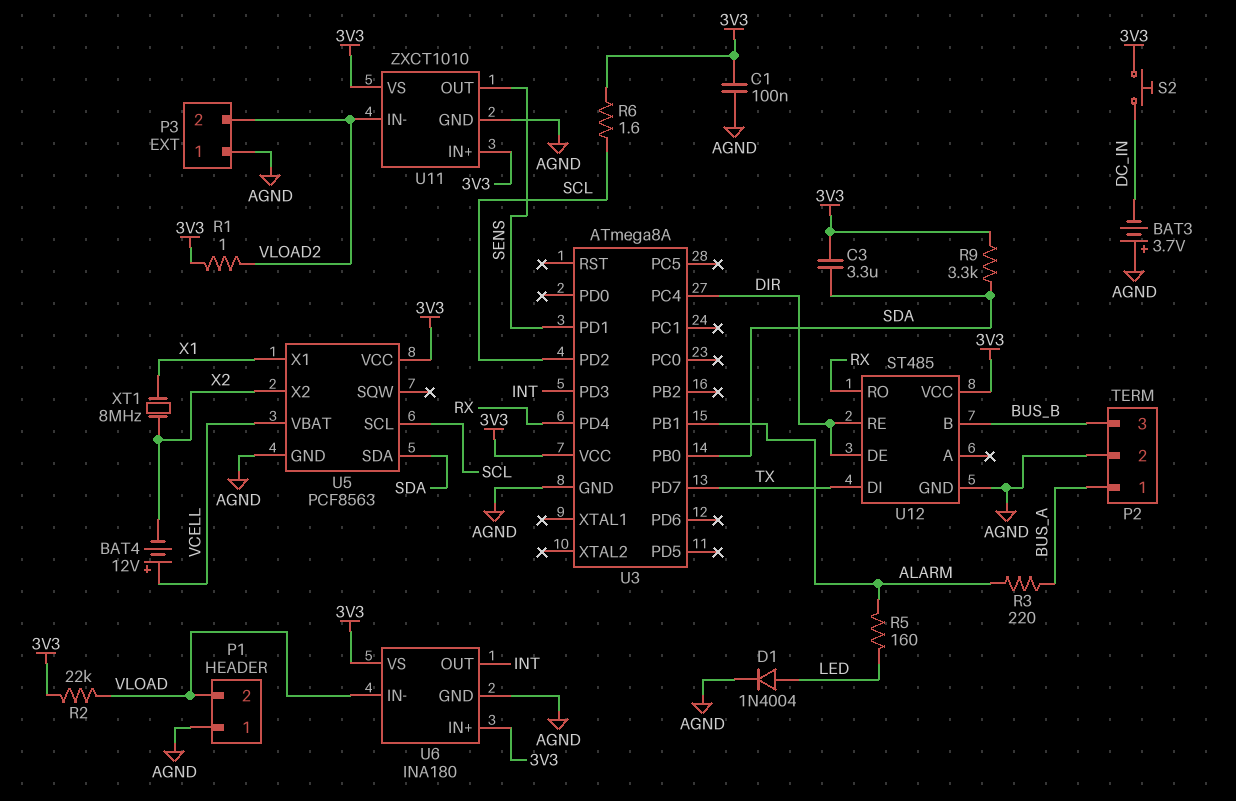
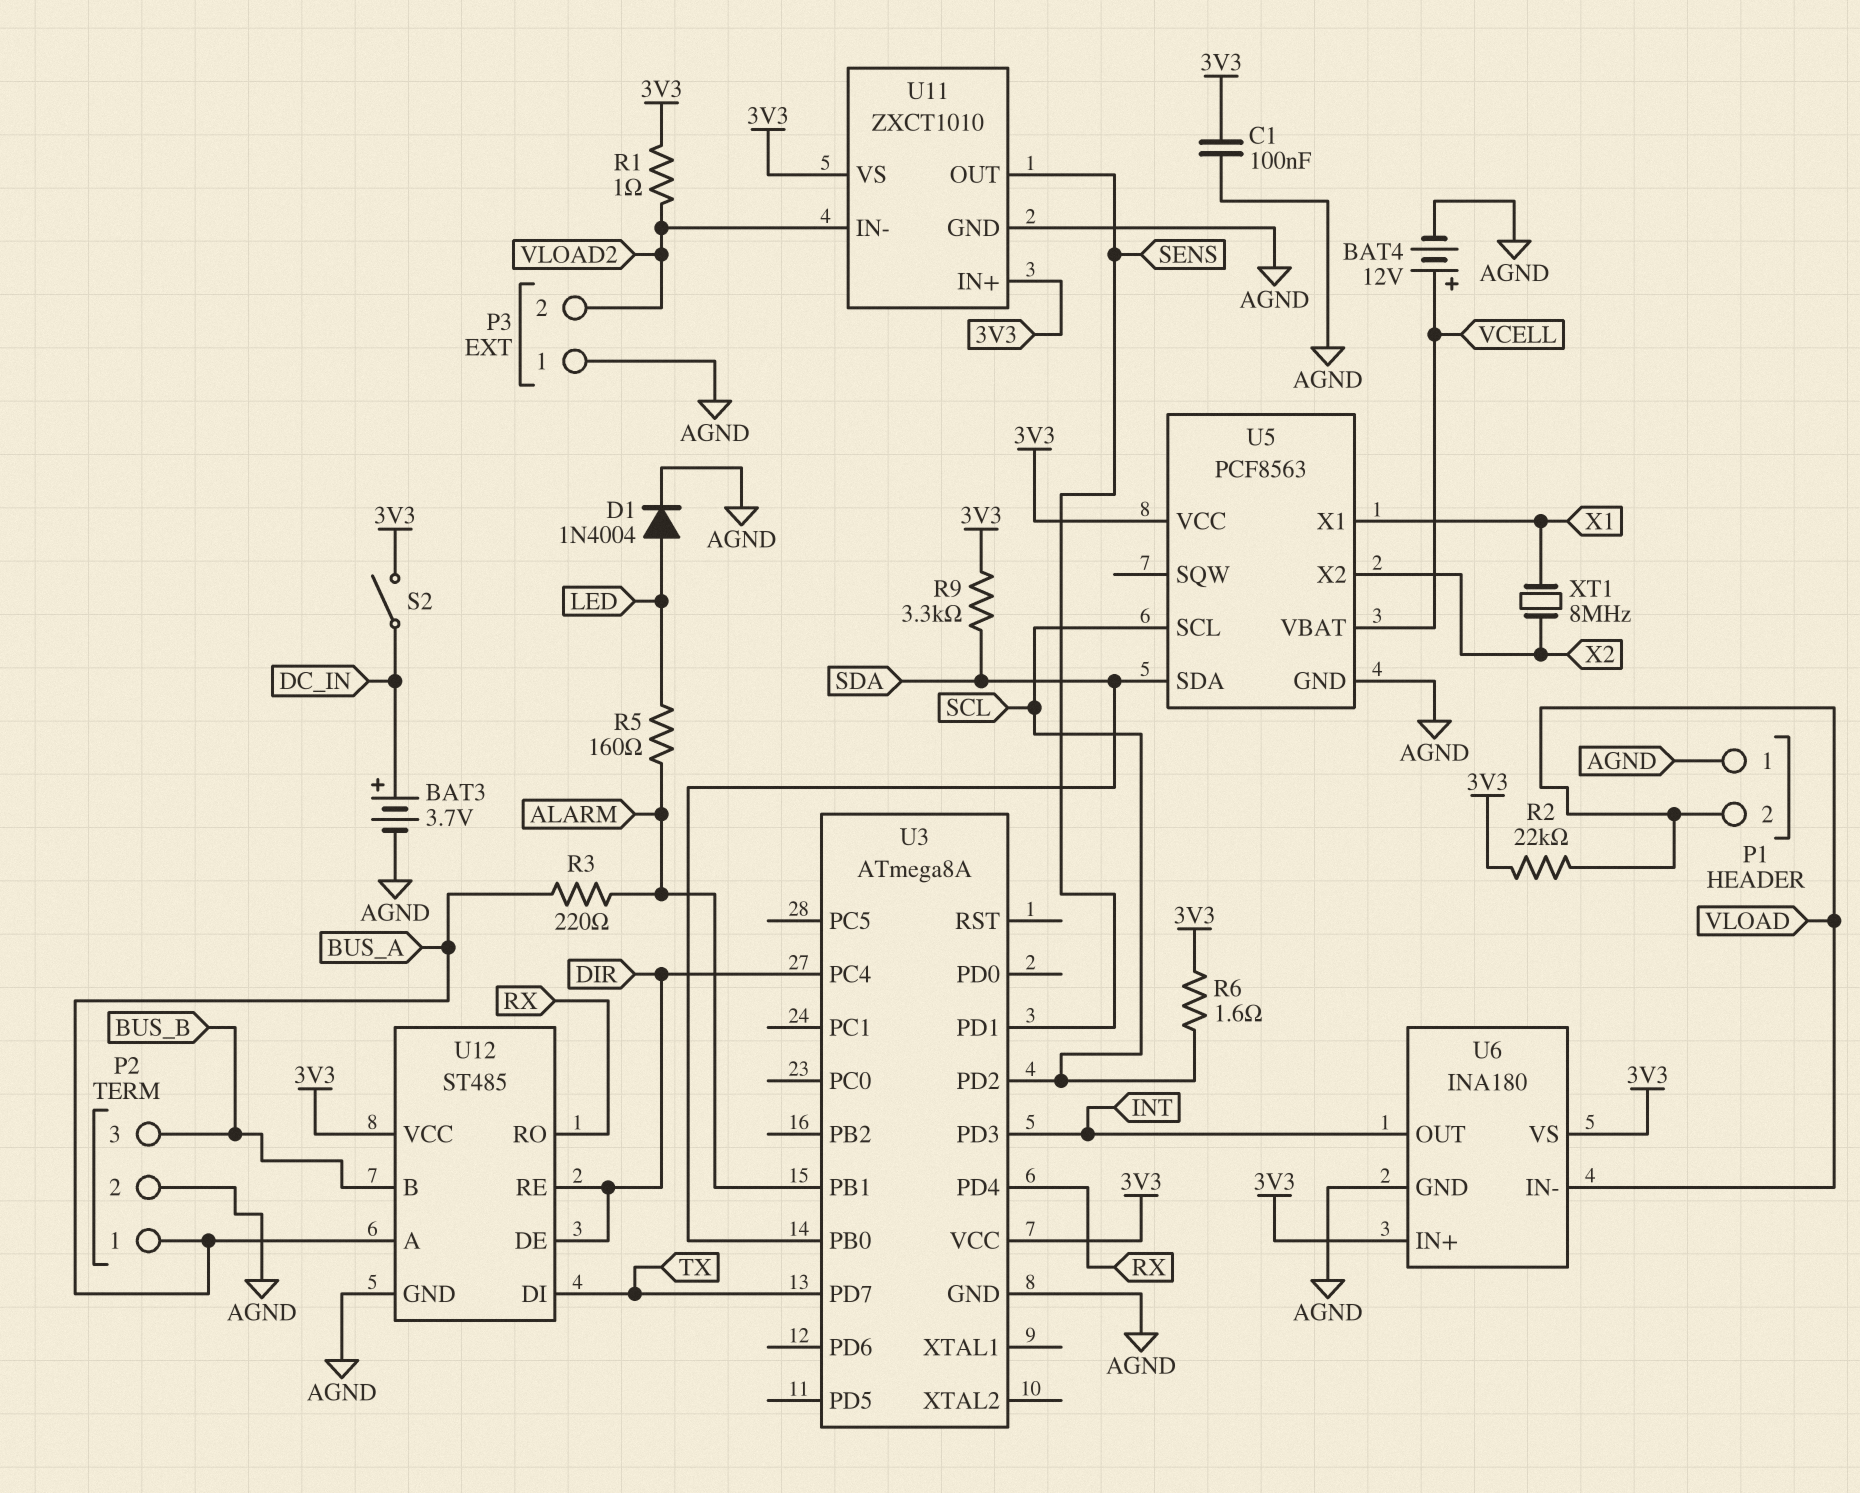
BAT3: 3.7V (plus AGND, minus DC_IN) -> 3.7V (plus DC_IN, minus AGND)
BAT4: 12V (plus VCELL, minus X2) -> 12V (plus VCELL, minus AGND)
C3: 3.3uF (3V3, SDA) -> none
S2: button (3V3, DC_IN) -> switch (3V3, DC_IN)
U12 pin A: none -> BUS_A

